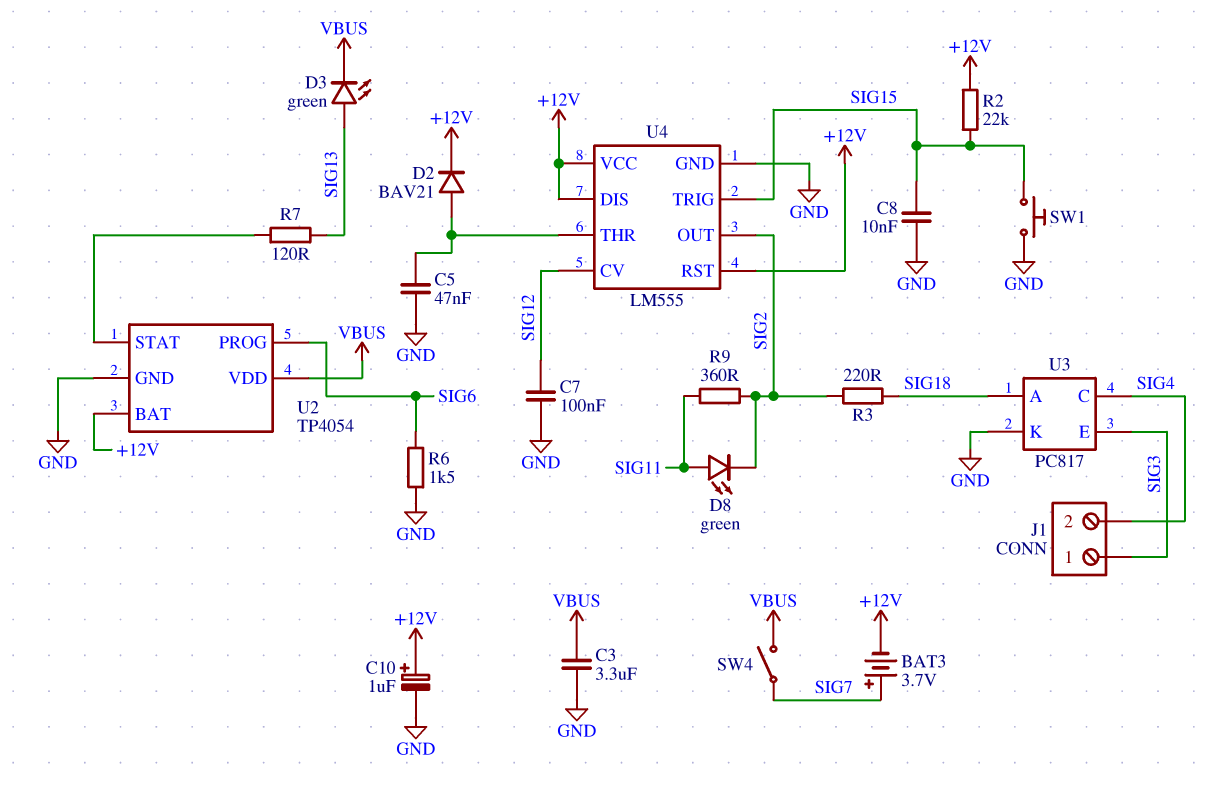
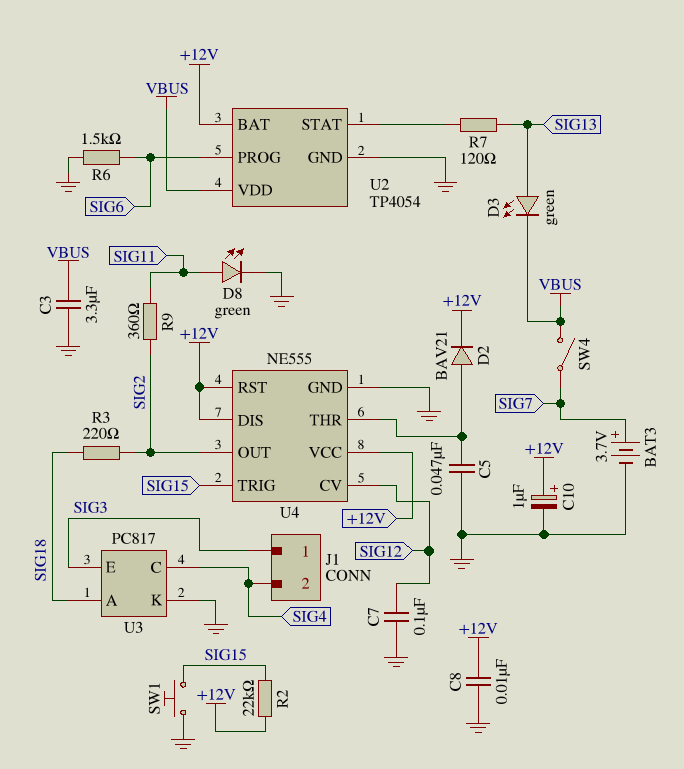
BAT3: 3.7V (plus SIG7, minus +12V) -> 3.7V (plus SIG7, minus GND)
C8: 10nF (GND, SIG15) -> 10nF (+12V, GND)
D8: LED green (A SIG11, K SIG2) -> LED green (A SIG11, K GND)
U4: LM555 -> NE555

